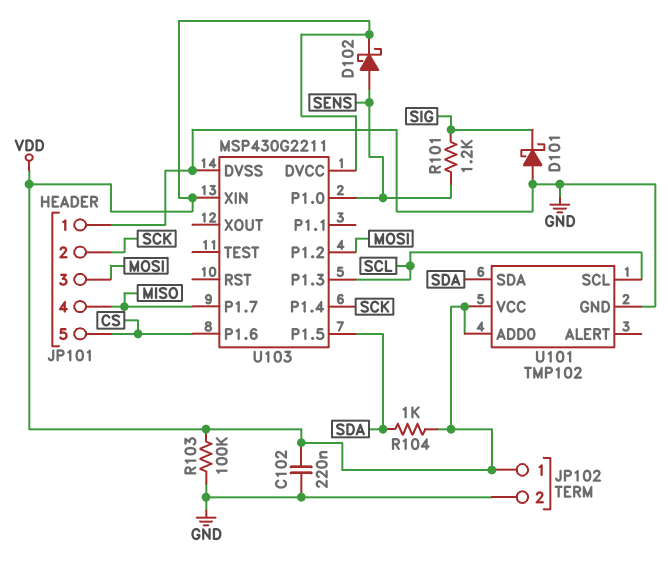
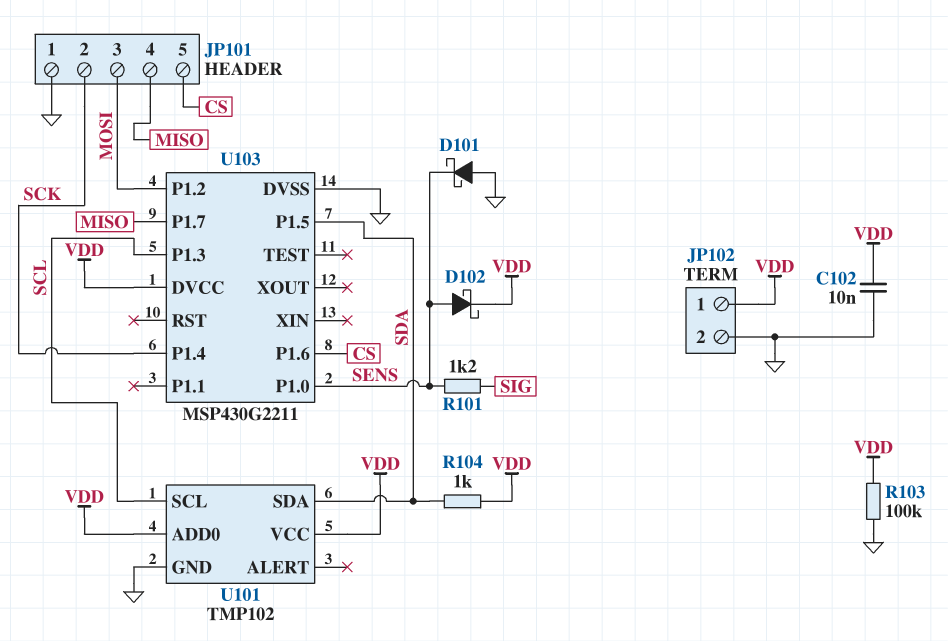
C102: 220nF (GND, VDD) -> 10nF (GND, VDD)
D101: schottky (A GND, K SIG) -> schottky (A GND, K SENS)
U103 pin XIN: VDD -> none

